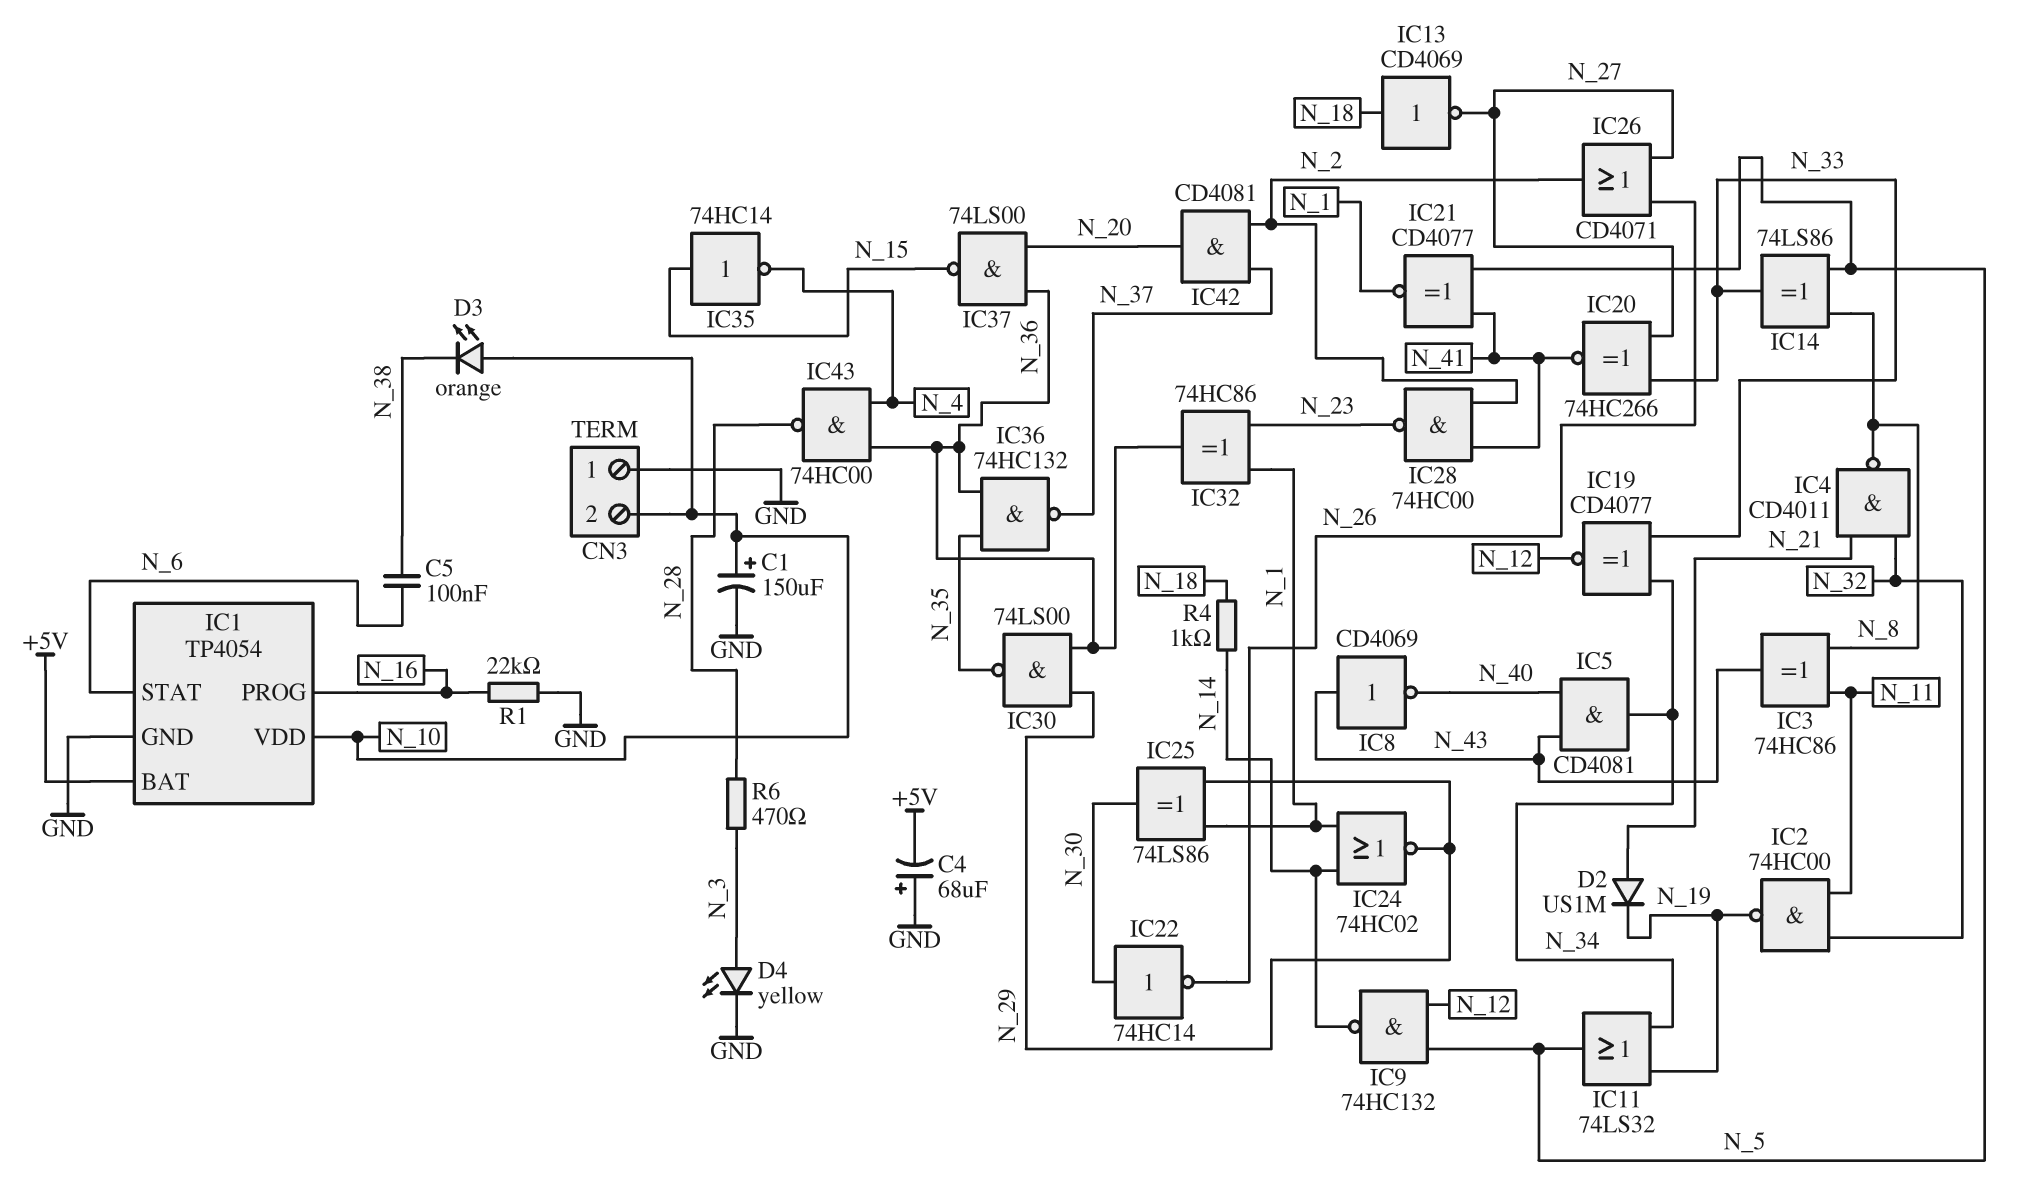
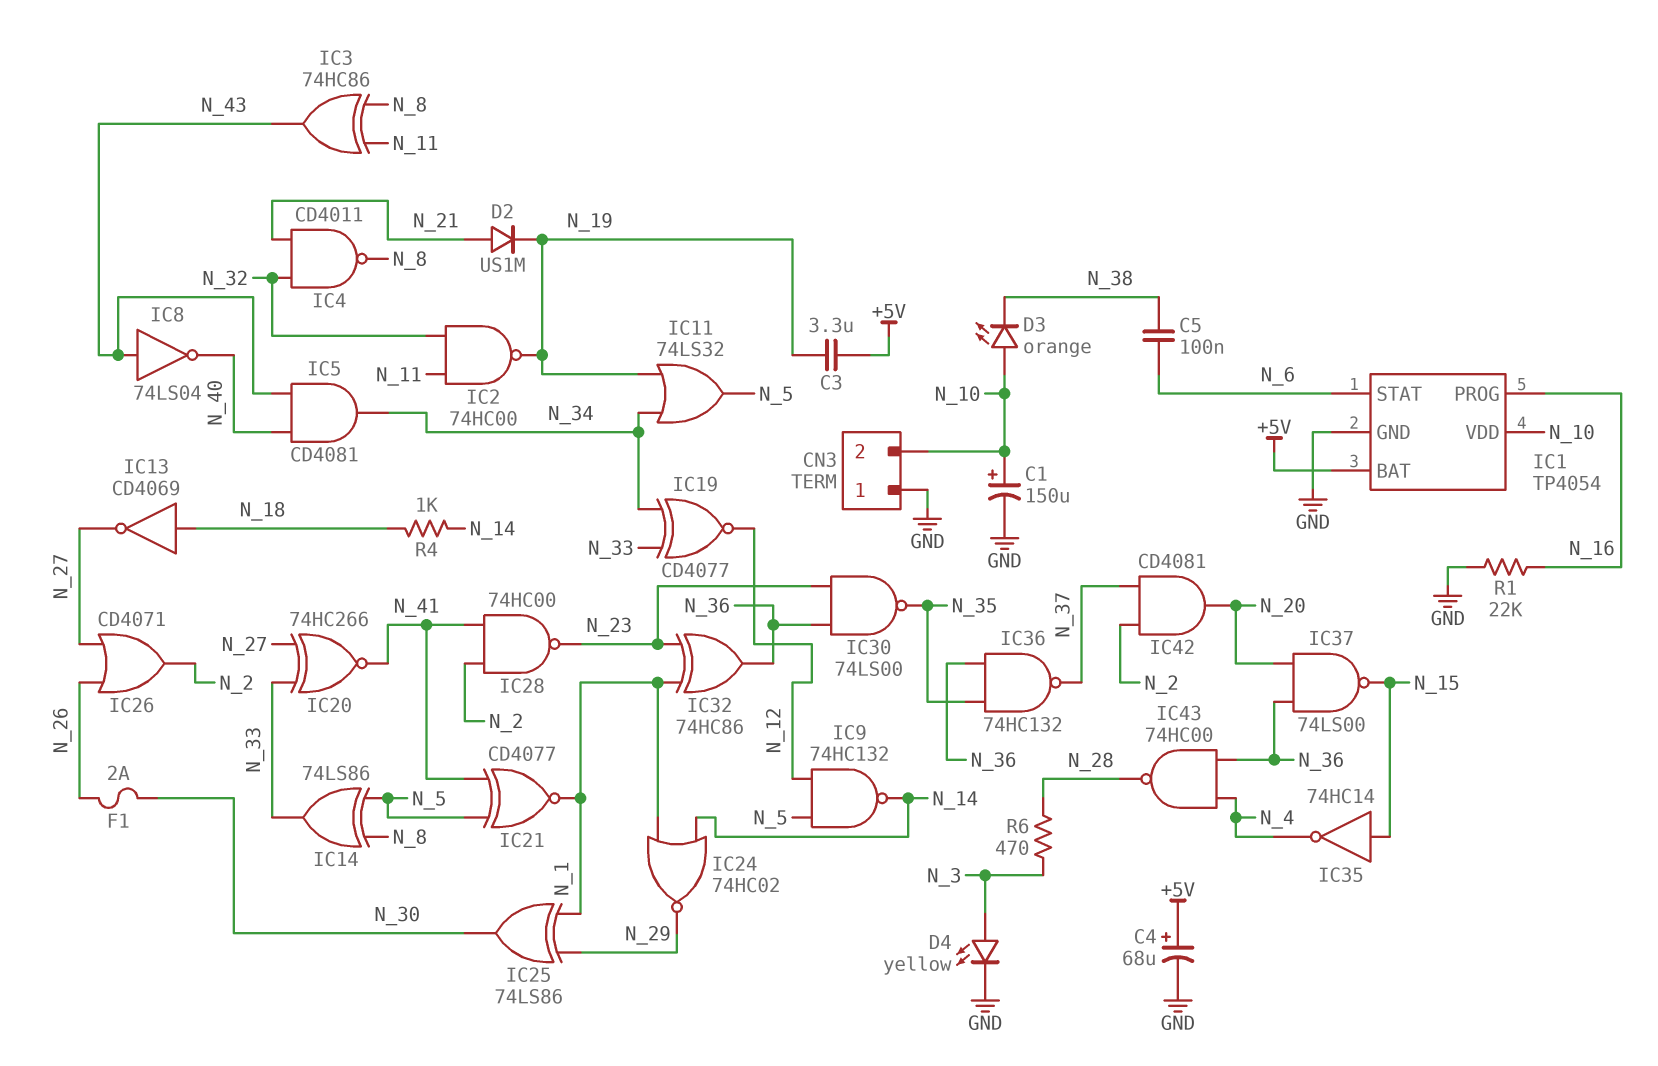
C3: none -> 3.3uF (+5V, N_19)
C4: 68uF (plus GND, minus +5V) -> 68uF (plus +5V, minus GND)
F1: none -> 2A (N_26, N_30)
IC8: NOT CD4069 (in N_43, out N_40) -> NOT 74LS04 (in N_43, out N_40)
IC22: NOT 74HC14 (in N_30, out N_26) -> none
IC30: NAND 74LS00 (in N_29, in N_36, out N_35) -> NAND 74LS00 (in N_23, in N_36, out N_35)

